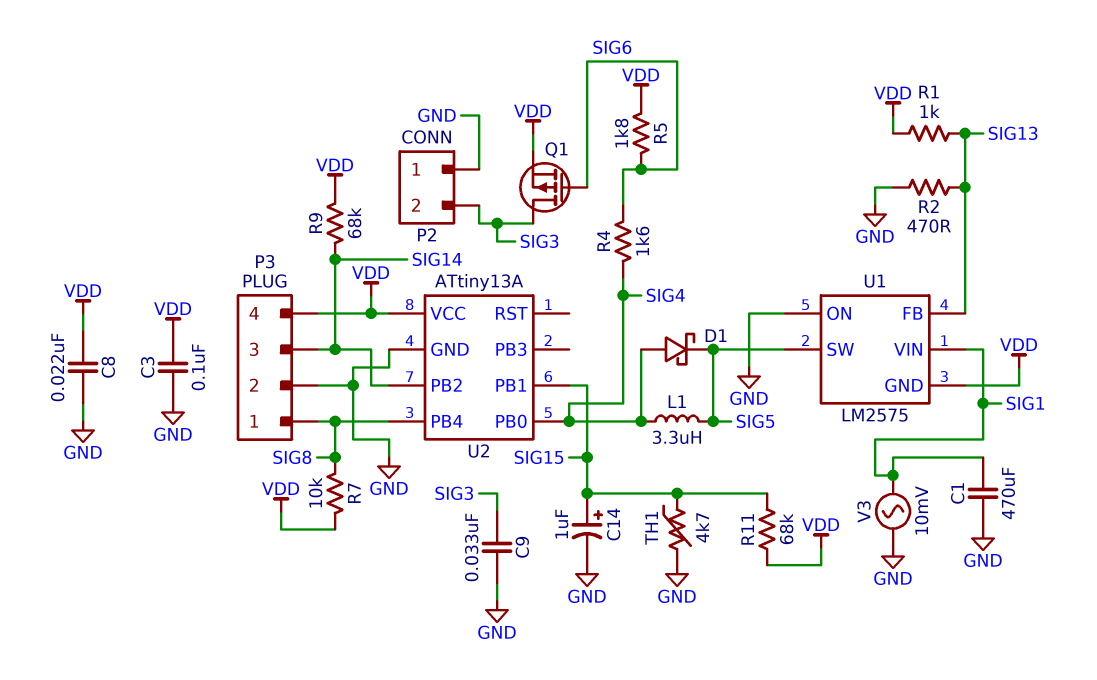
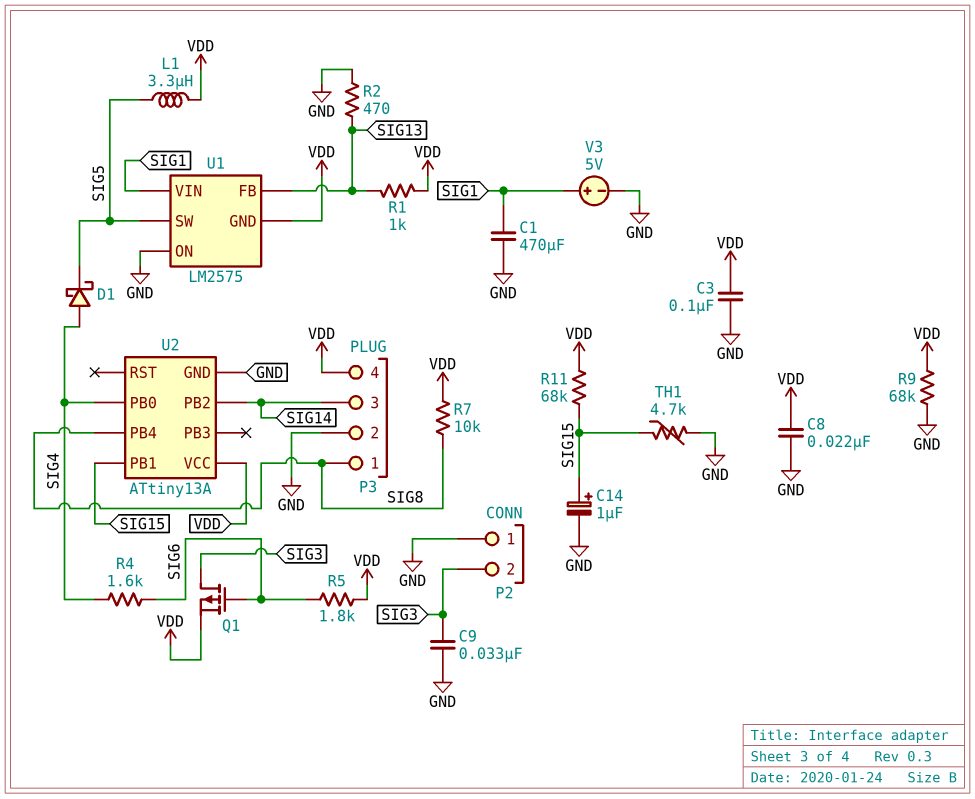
L1: 3.3uH (SIG4, SIG5) -> 3.3uH (SIG5, VDD)
R9: 68k (SIG14, VDD) -> 68k (GND, VDD)
V3: AC 10mV (GND, SIG1) -> 5V (plus SIG1, minus GND)

